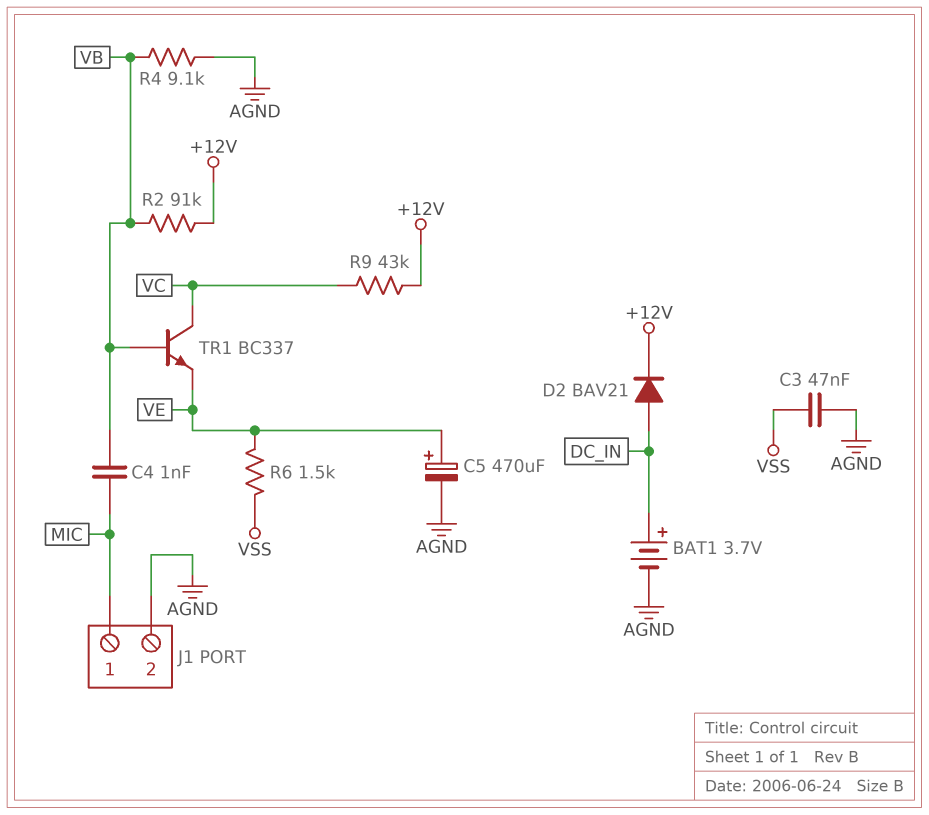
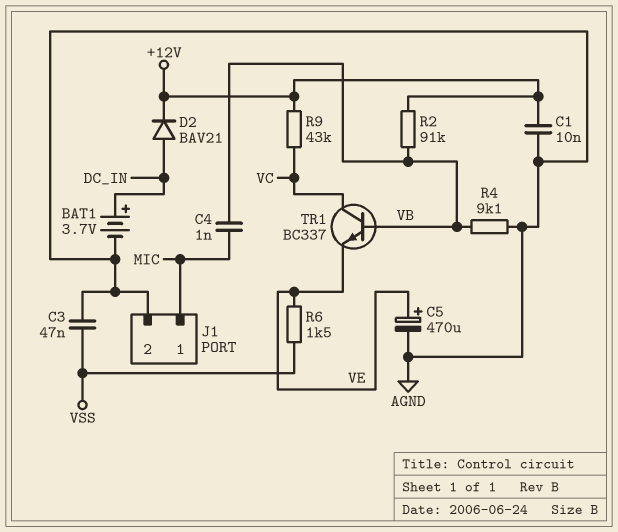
C1: none -> 10nF (+12V, AGND)

